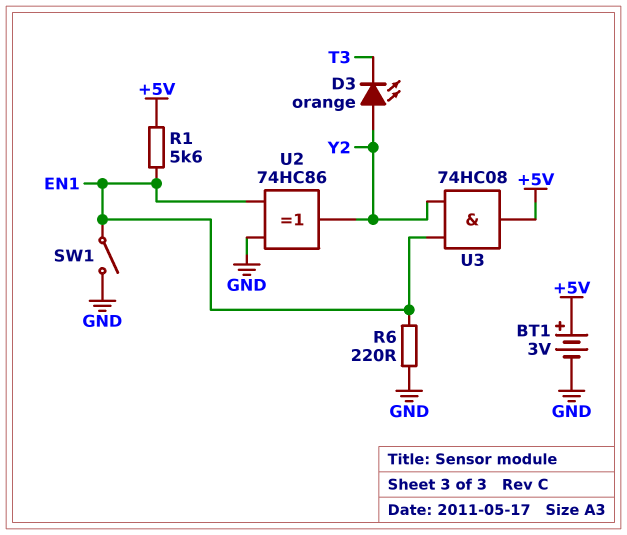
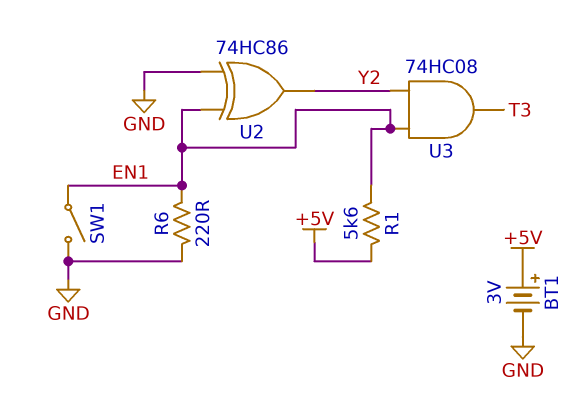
D3: LED orange (A Y2, K T3) -> none
U3: AND 74HC08 (in EN1, in Y2, out +5V) -> AND 74HC08 (in EN1, in Y2, out T3)

